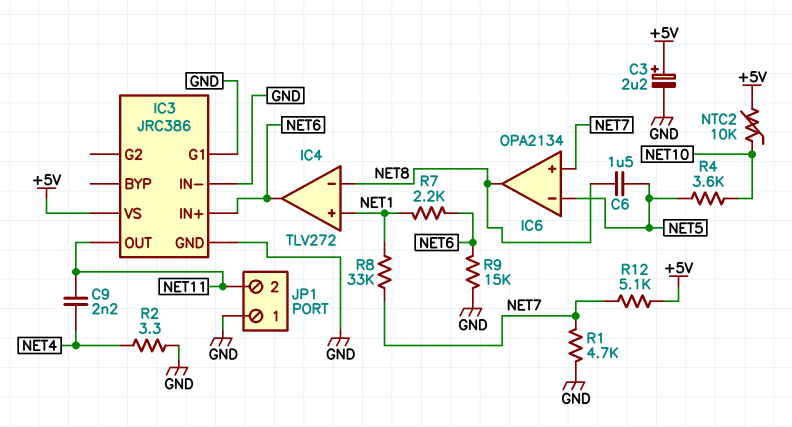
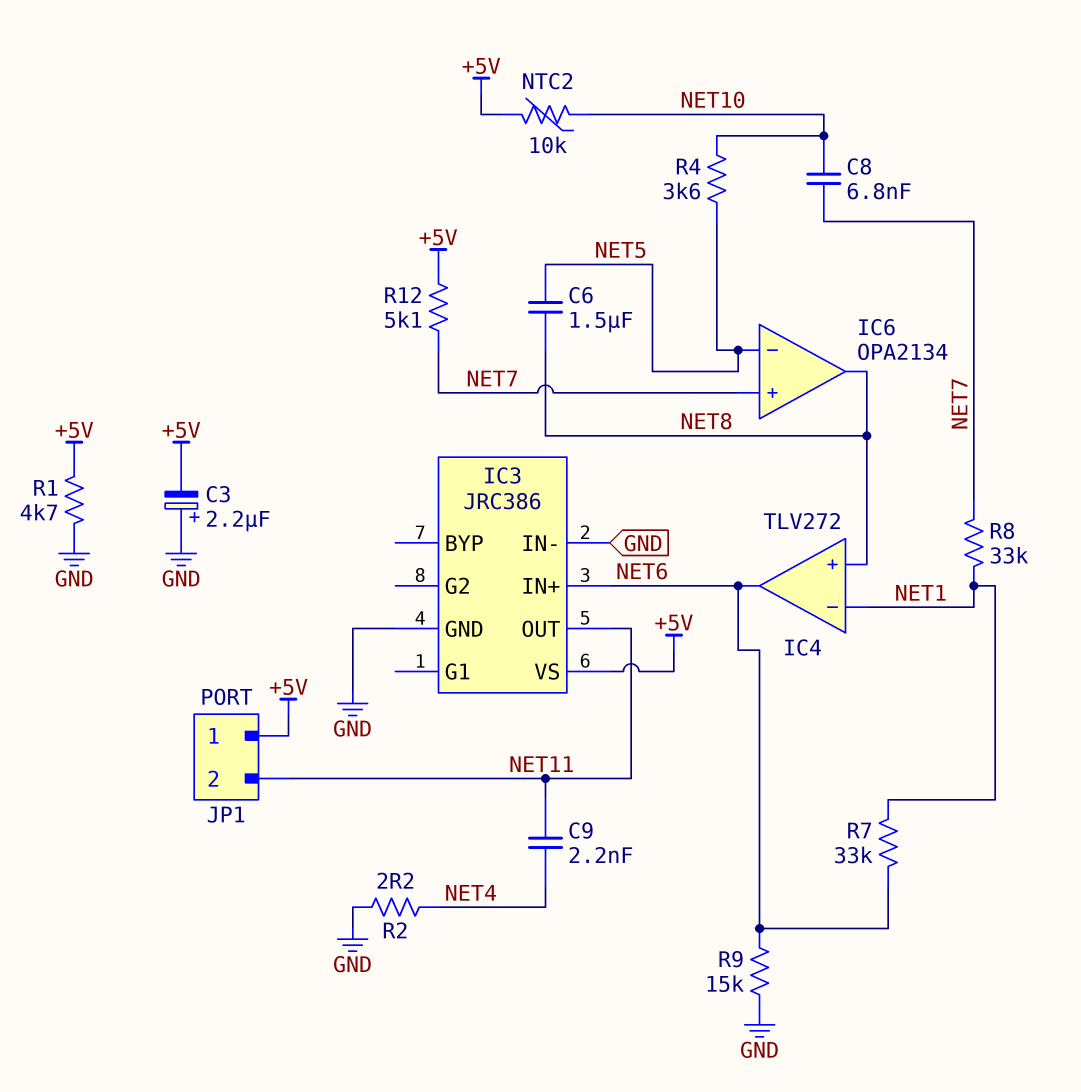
C3: 2.2uF (plus +5V, minus GND) -> 2.2uF (plus GND, minus +5V)
C8: none -> 6.8nF (NET7, NET10)
IC3 pin G1: GND -> none
IC4 pin in+: NET1 -> NET8
IC4 pin in-: NET8 -> NET1
JP1 pin 1: GND -> +5V
R1: 4.7k (GND, NET7) -> 4.7k (+5V, GND)
R2: 3.3 (GND, NET4) -> 2.2 (GND, NET4)
R7: 2.2k (NET1, NET6) -> 33k (NET1, NET6)

